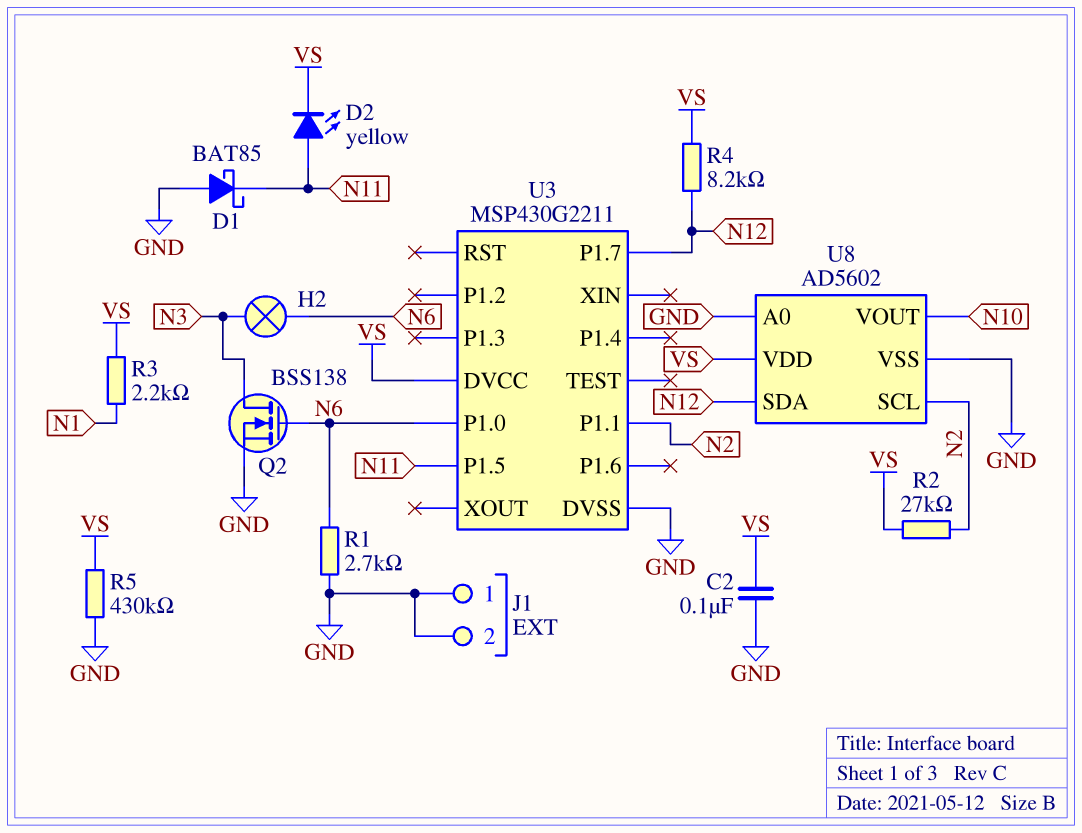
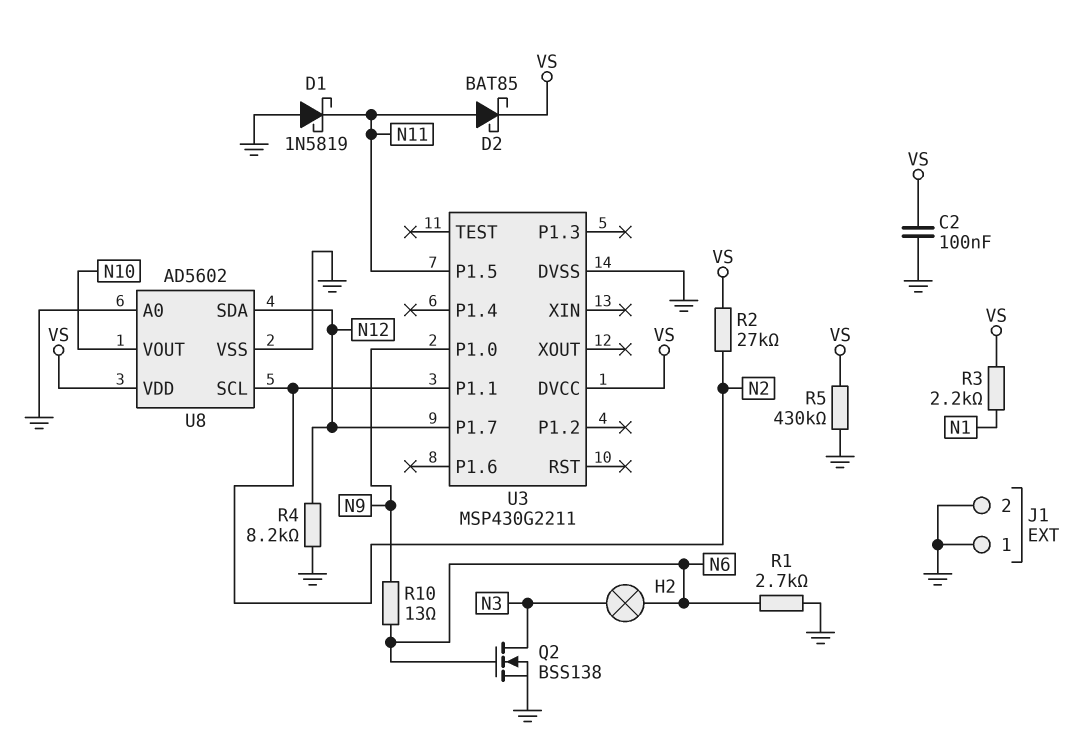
D1: schottky BAT85 (A GND, K N11) -> schottky 1N5819 (A GND, K N11)
D2: LED yellow (A N11, K VS) -> schottky BAT85 (A N11, K VS)
R4: 8.2k (N12, VS) -> 8.2k (GND, N12)
R10: none -> 13 (N6, N9)
U3 pin P1.0: N6 -> N9

